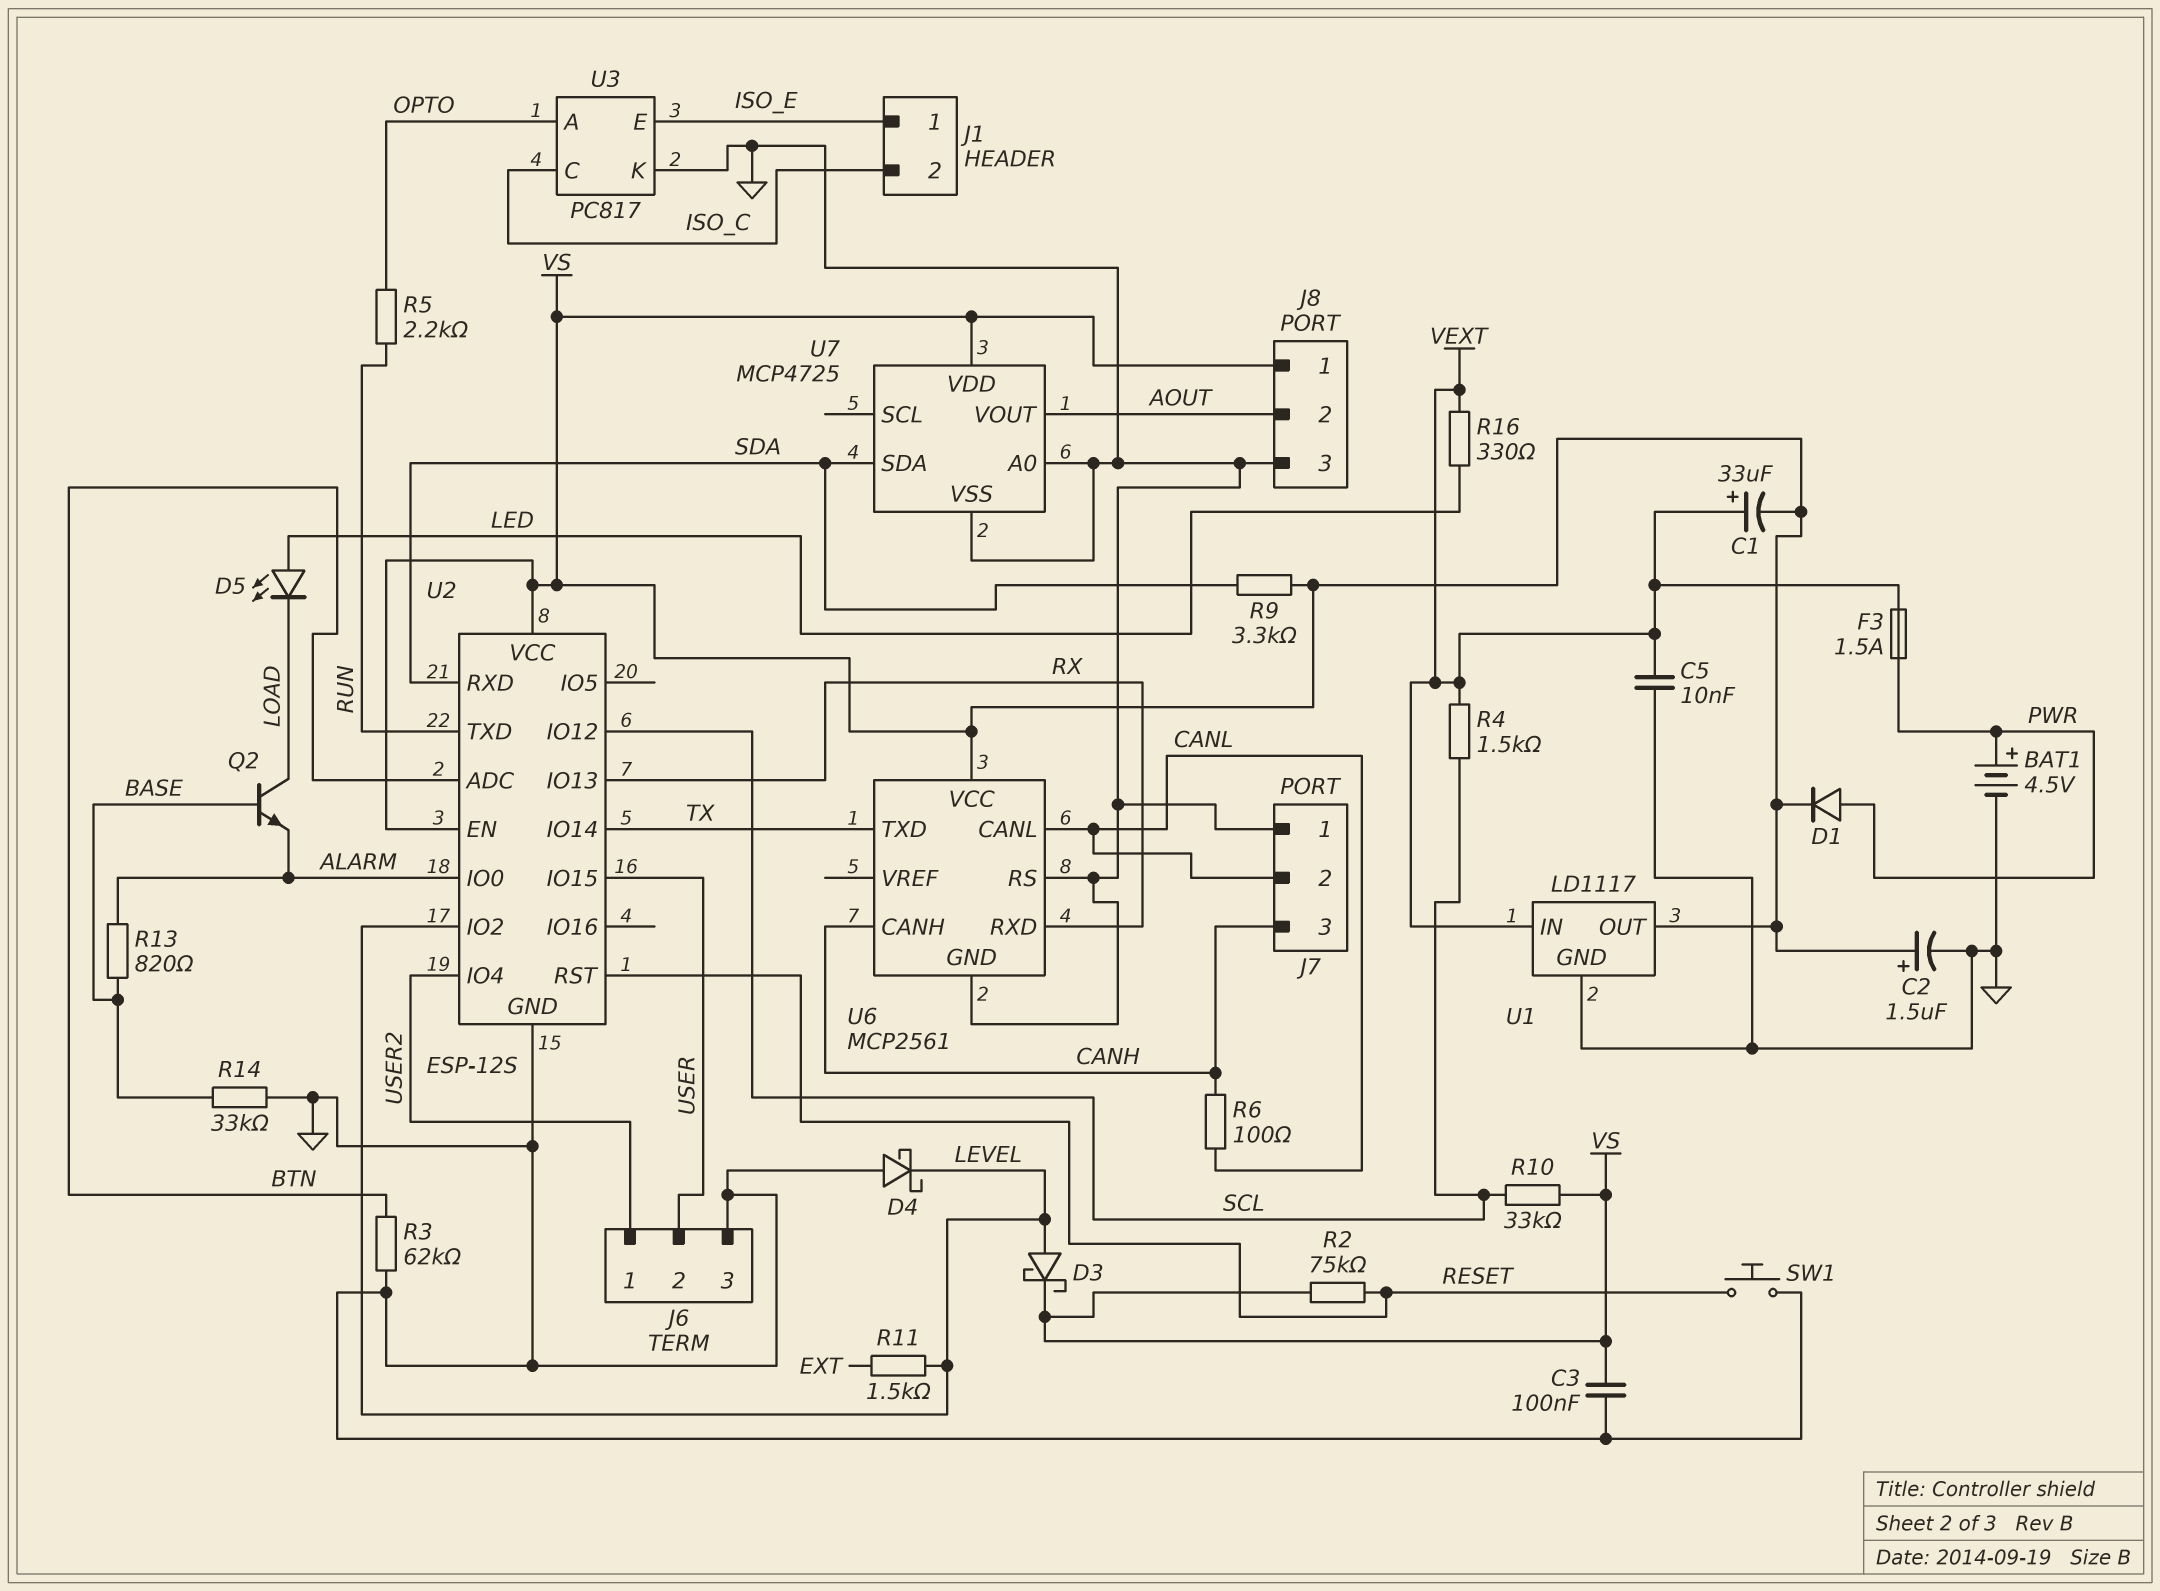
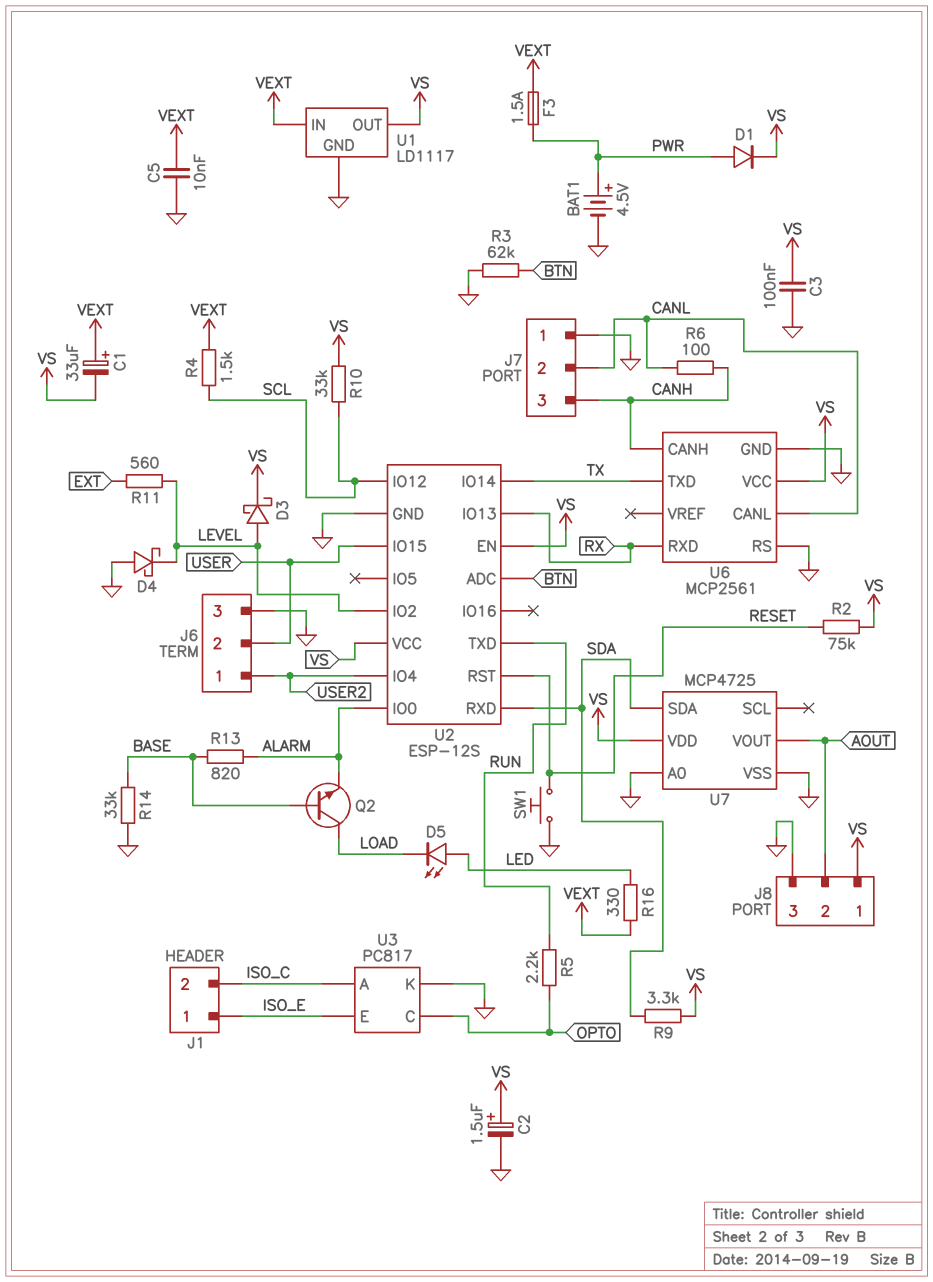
R11: 1.5k (EXT, LEVEL) -> 560 (EXT, LEVEL)
U3 pin A: OPTO -> ISO_C
U3 pin C: ISO_C -> OPTO

